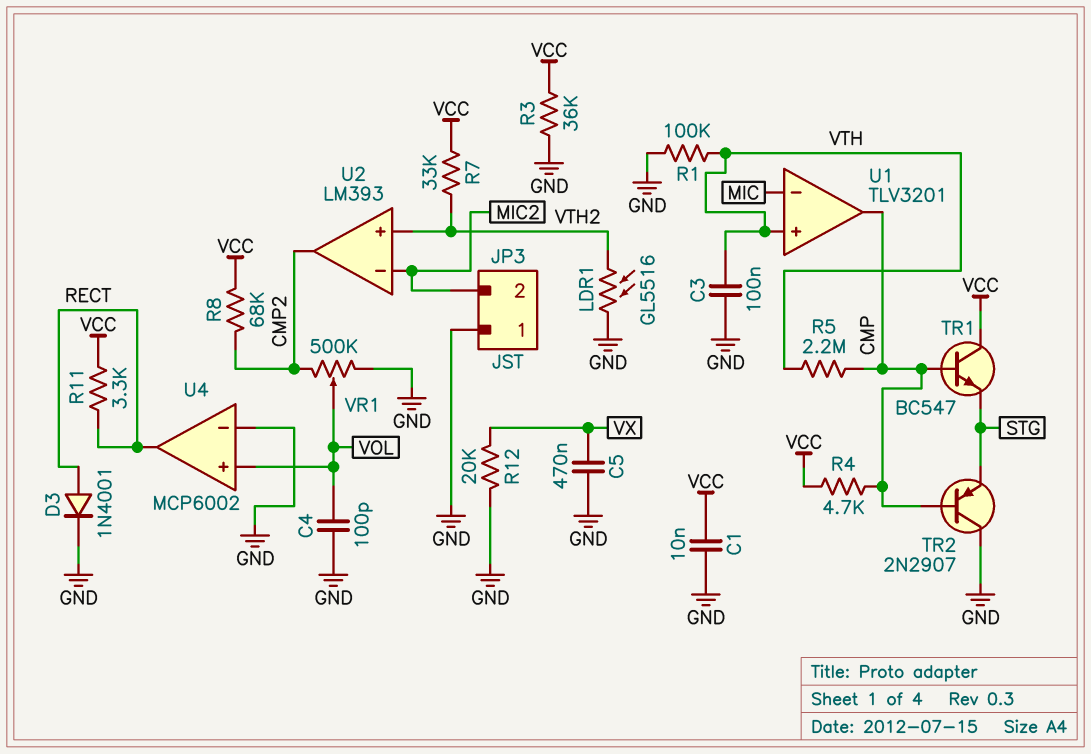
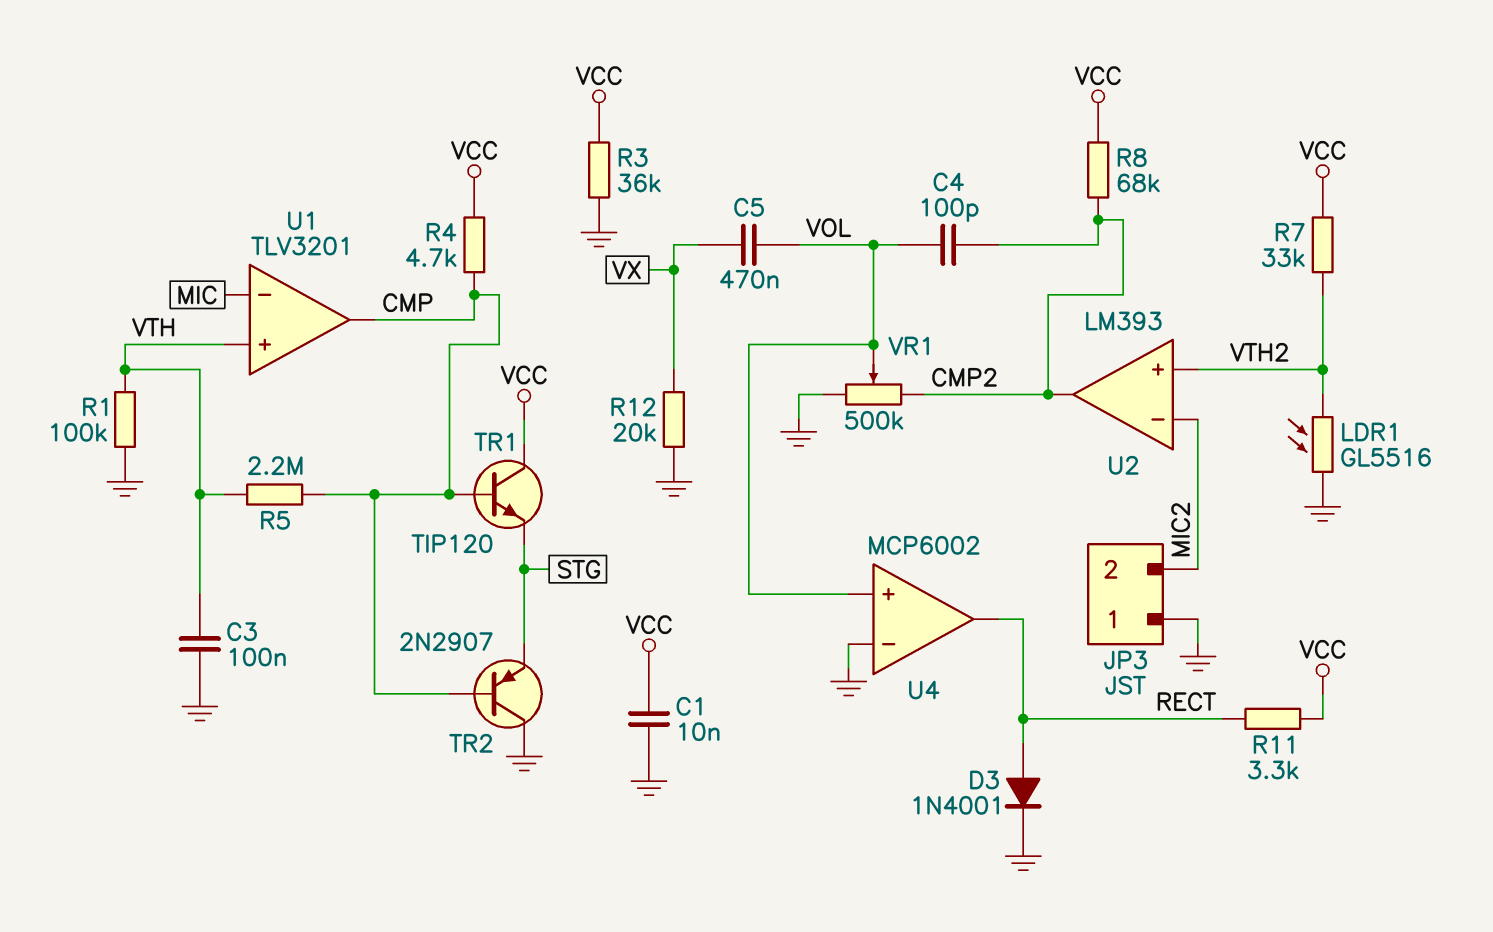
C4: 100pF (GND, VOL) -> 100pF (CMP2, VOL)
C5: 470nF (GND, VX) -> 470nF (VOL, VX)
TR1: NPN BC547 (B CMP, C VCC, E STG) -> NPN TIP120 (B CMP, C VCC, E STG)

